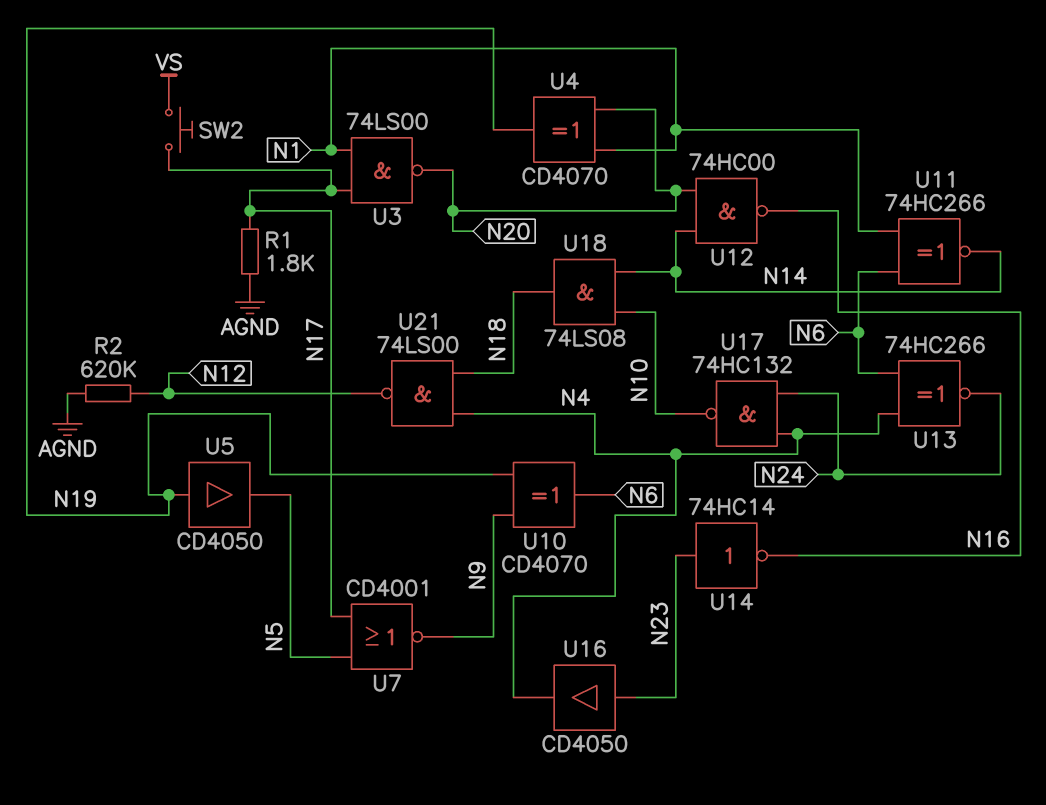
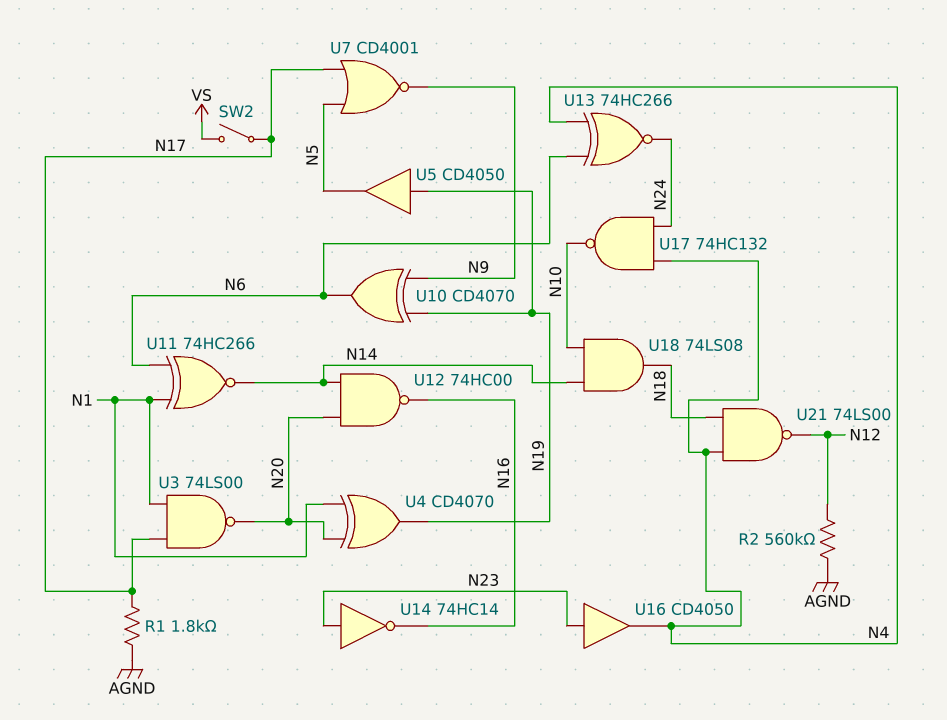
R2: 620k (AGND, N12) -> 560k (AGND, N12)
SW2: button (N17, VS) -> switch (N17, VS)

